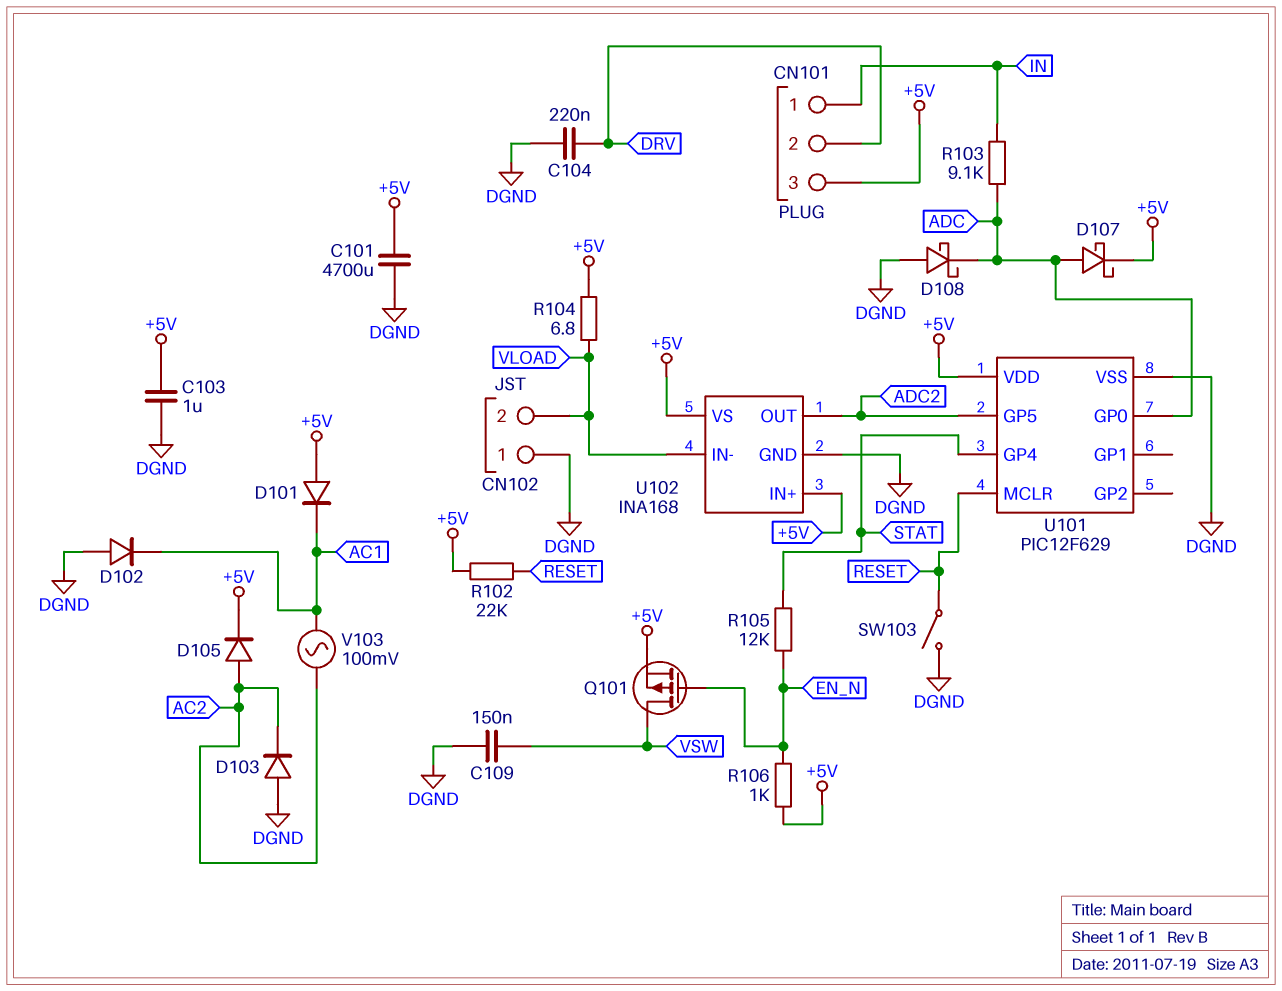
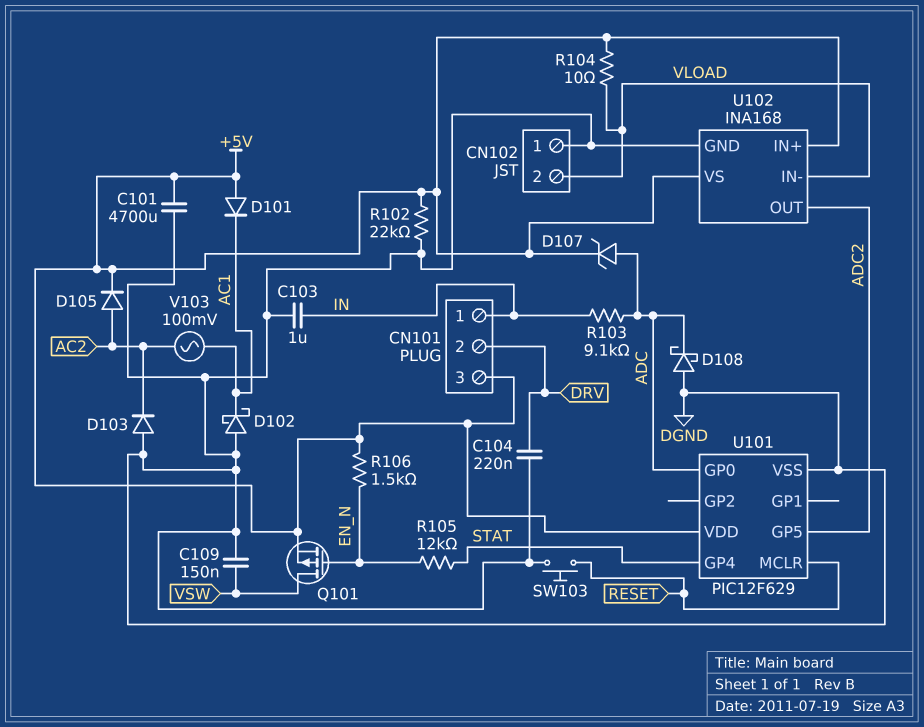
C103: 1uF (+5V, DGND) -> 1uF (DGND, IN)
D102: diode (A DGND, K AC1) -> schottky (A DGND, K AC1)
D107: schottky (A ADC, K +5V) -> zener (A ADC, K +5V)
R102: 22k (+5V, RESET) -> 22k (+5V, DGND)
R104: 6.8 (+5V, VLOAD) -> 10 (+5V, VLOAD)
R106: 1k (+5V, EN_N) -> 1.5k (+5V, EN_N)
SW103: switch (DGND, RESET) -> button (DGND, RESET)

